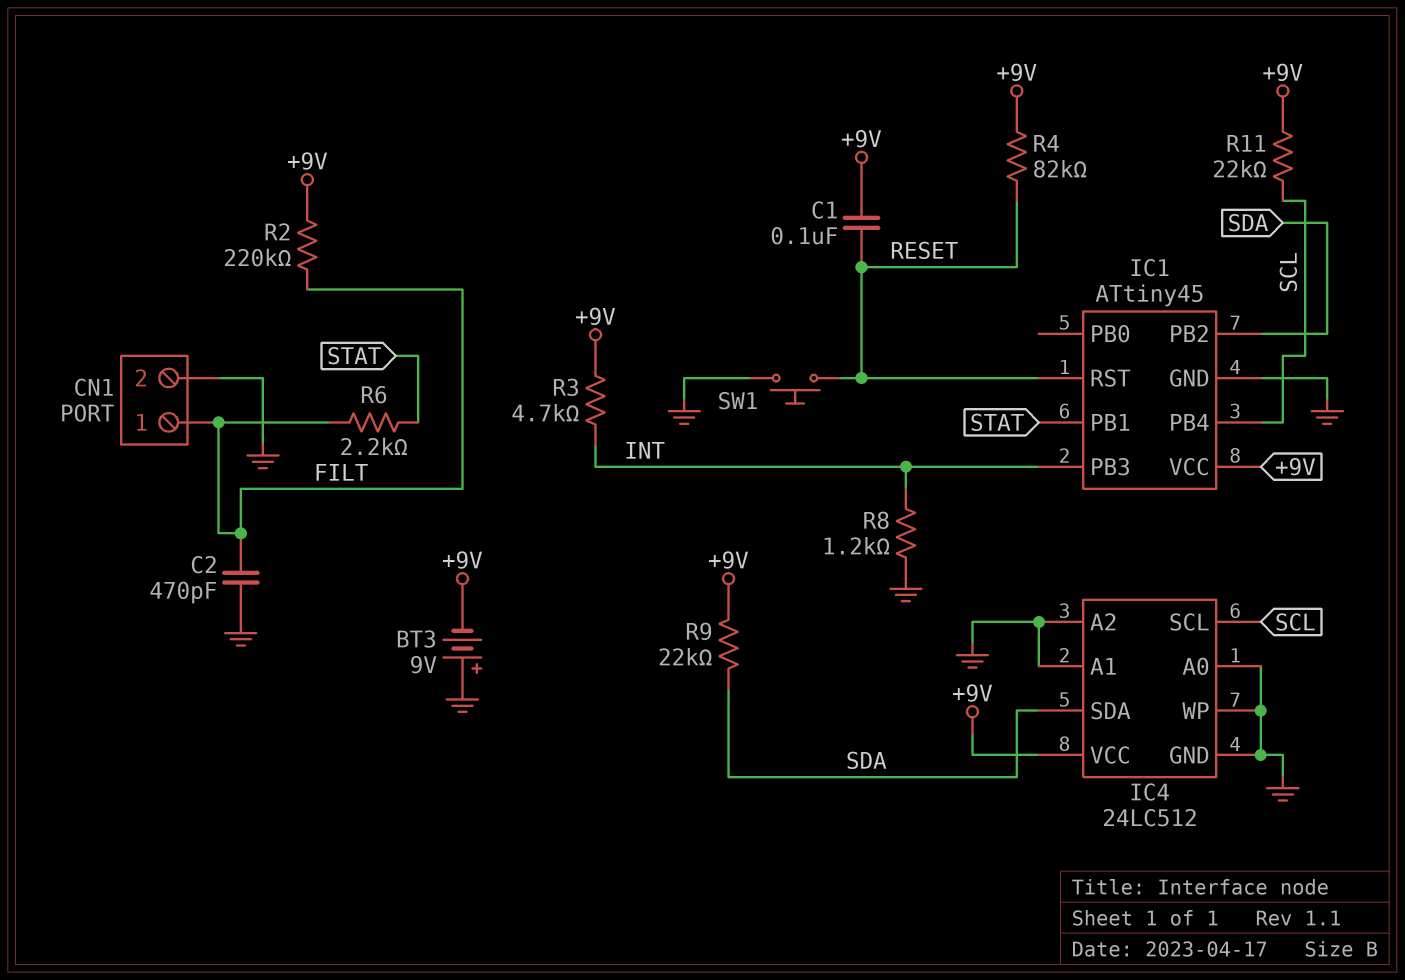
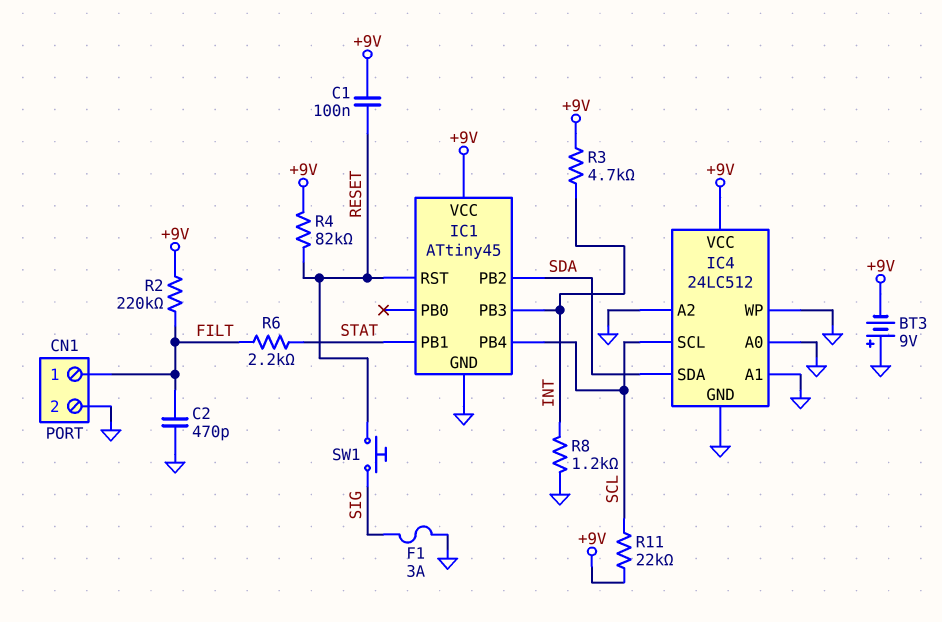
F1: none -> 3A (GND, SIG)
R9: 22k (+9V, SDA) -> none
SW1: button (GND, RESET) -> button (RESET, SIG)

